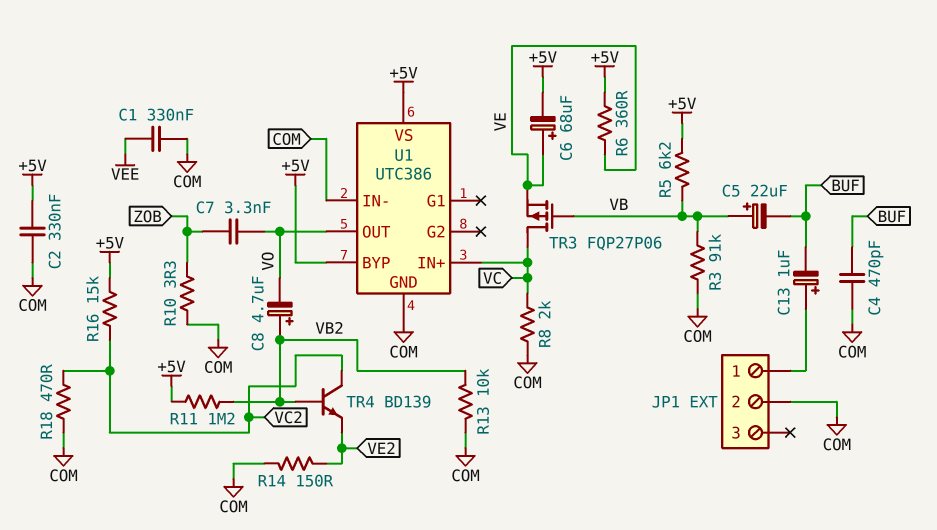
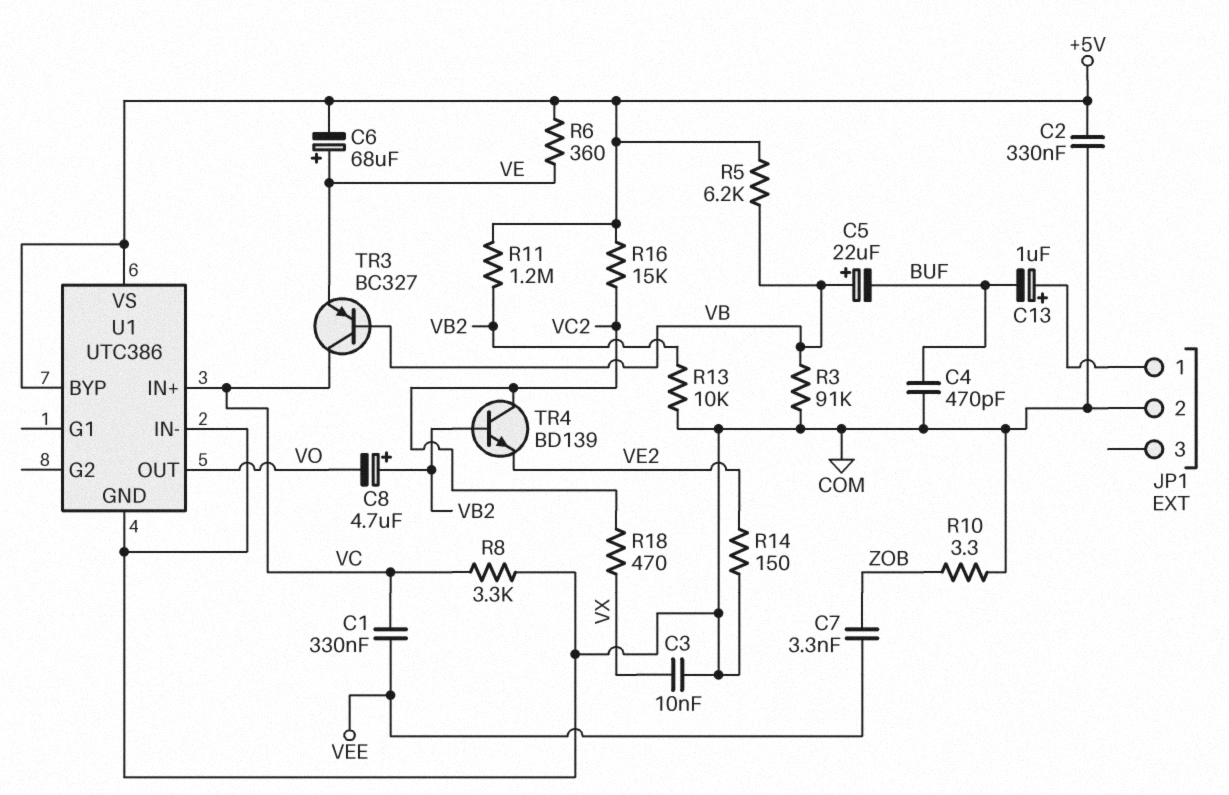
C1: 330nF (COM, VEE) -> 330nF (VC, VEE)
C3: none -> 10nF (COM, VX)
C7: 3.3nF (VO, ZOB) -> 3.3nF (VEE, ZOB)
R8: 2k (COM, VC) -> 3.3k (COM, VC)
R18: 470 (COM, VC2) -> 470 (VC2, VX)
TR3: PMOS FQP27P06 (G VB, D VC, S VE) -> PNP BC327 (B VB, C VC, E VE)

